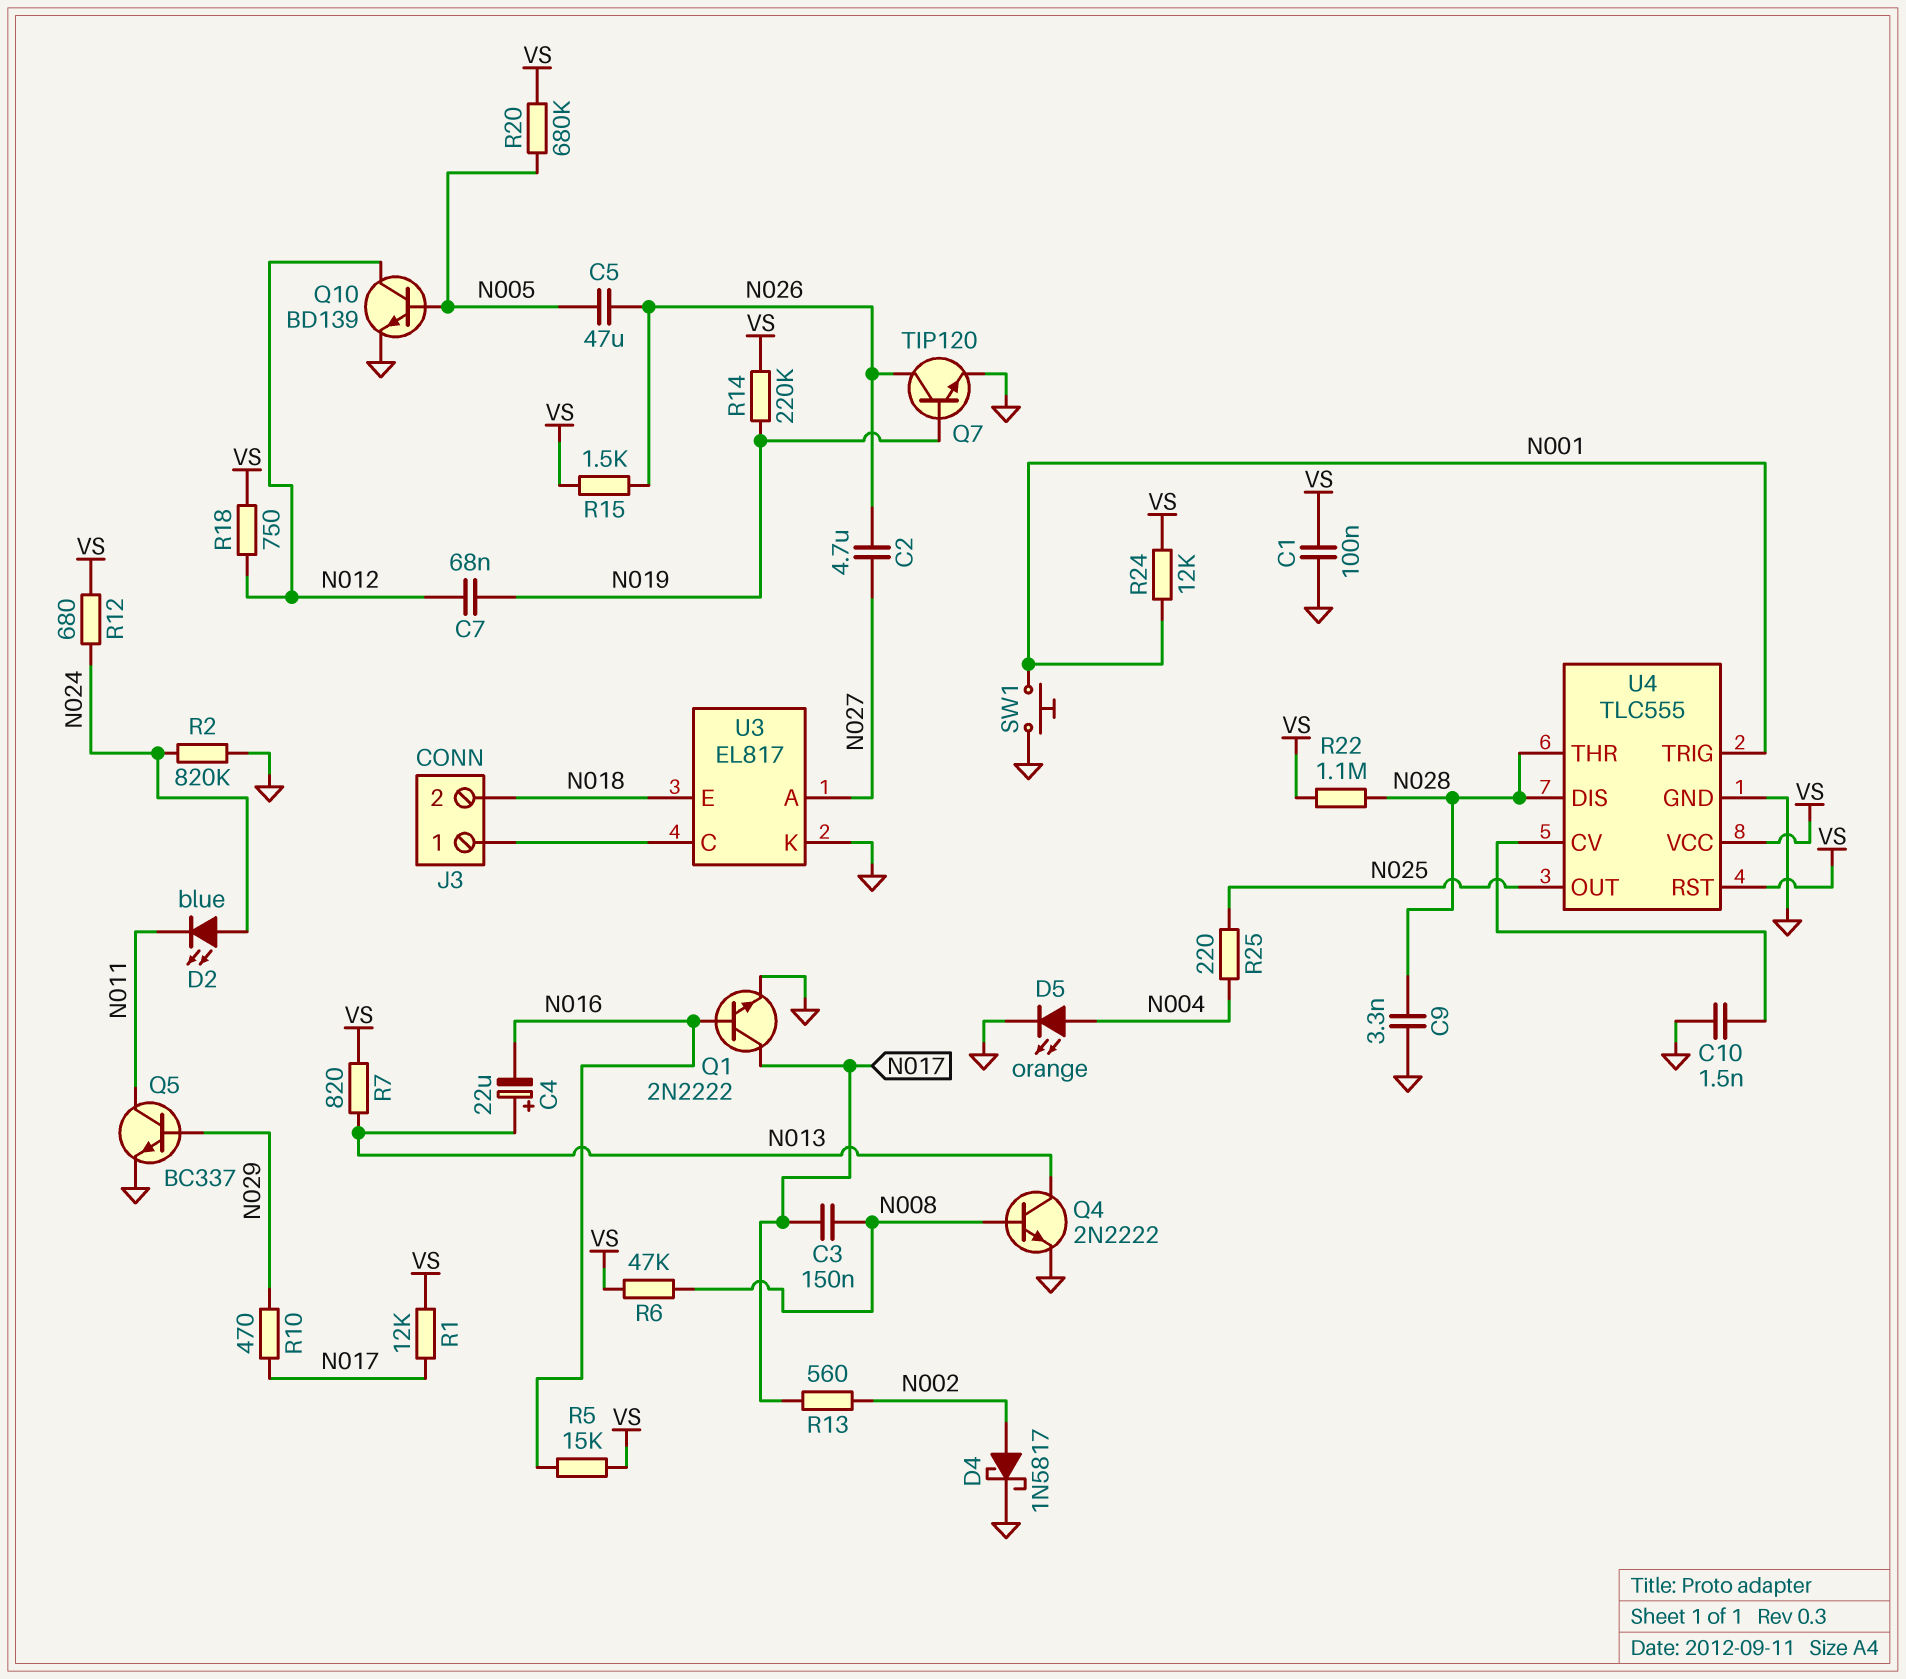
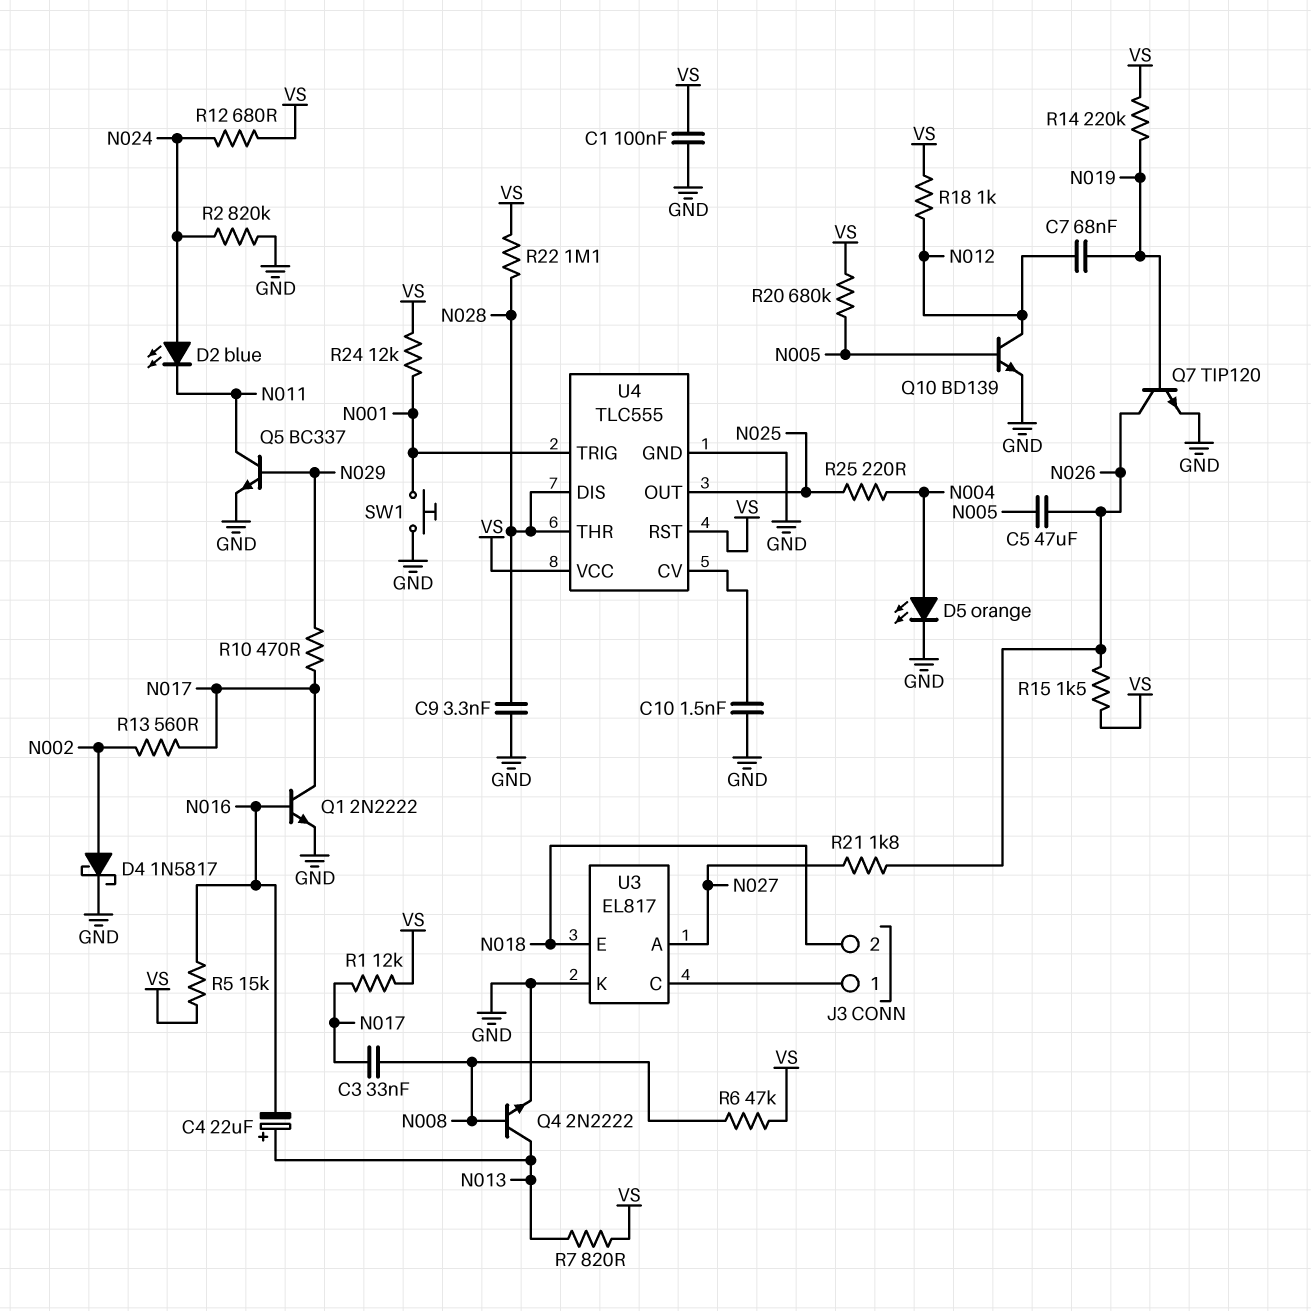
C2: 4.7uF (N026, N027) -> none
C3: 150nF (N008, N017) -> 33nF (N008, N017)
R18: 750 (N012, VS) -> 1k (N012, VS)
R21: none -> 1.8k (N026, N027)

